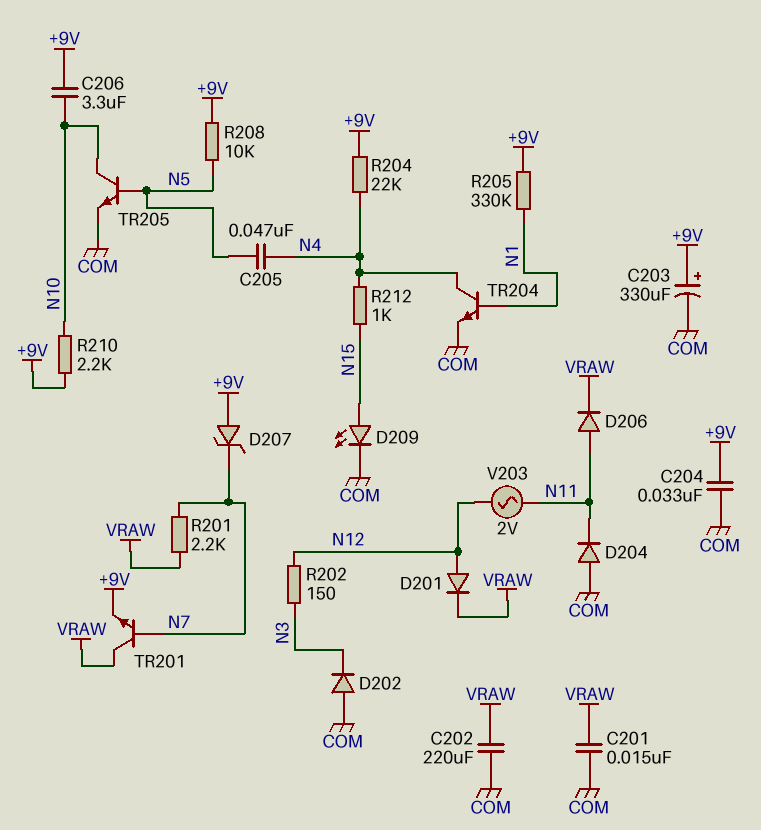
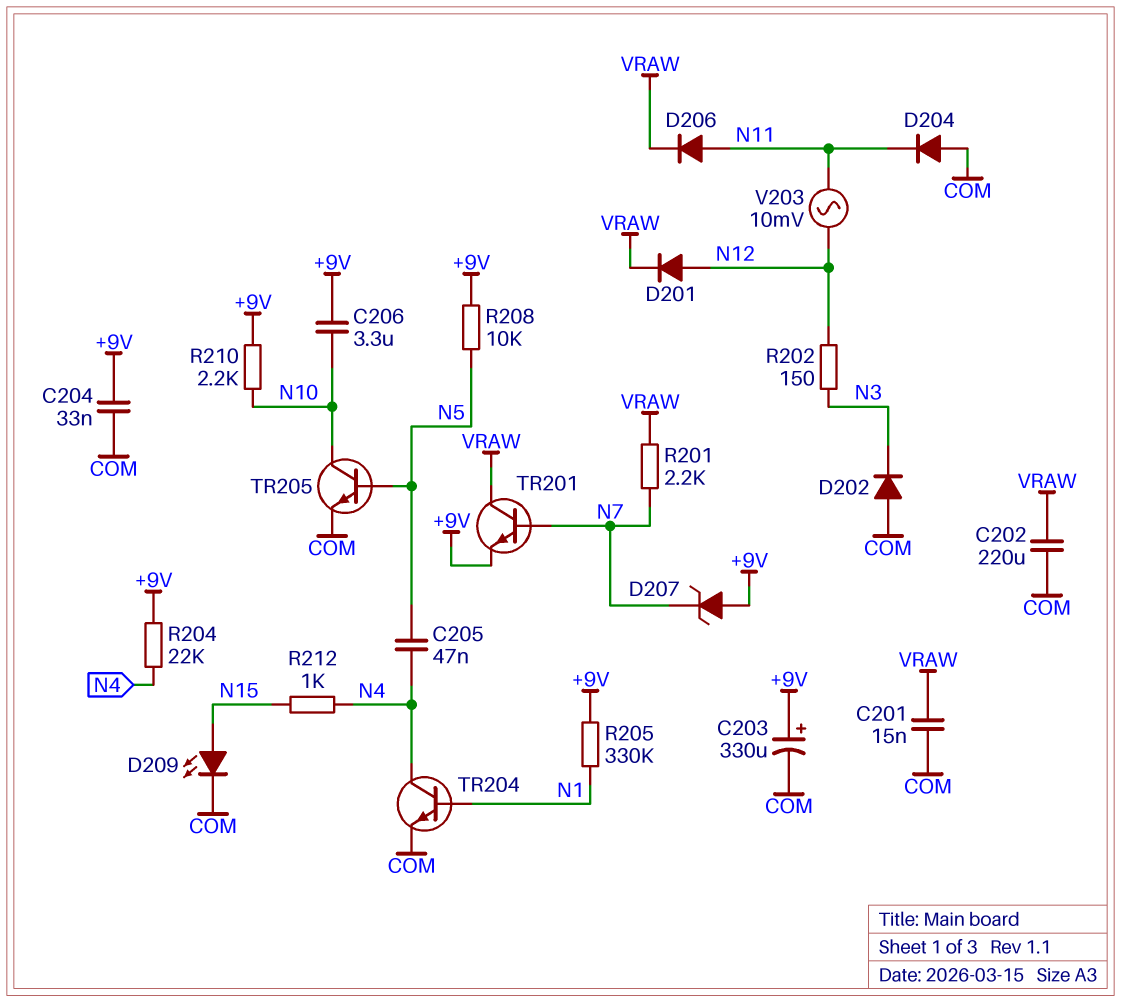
V203: AC 2V (N11, N12) -> AC 10mV (N11, N12)

